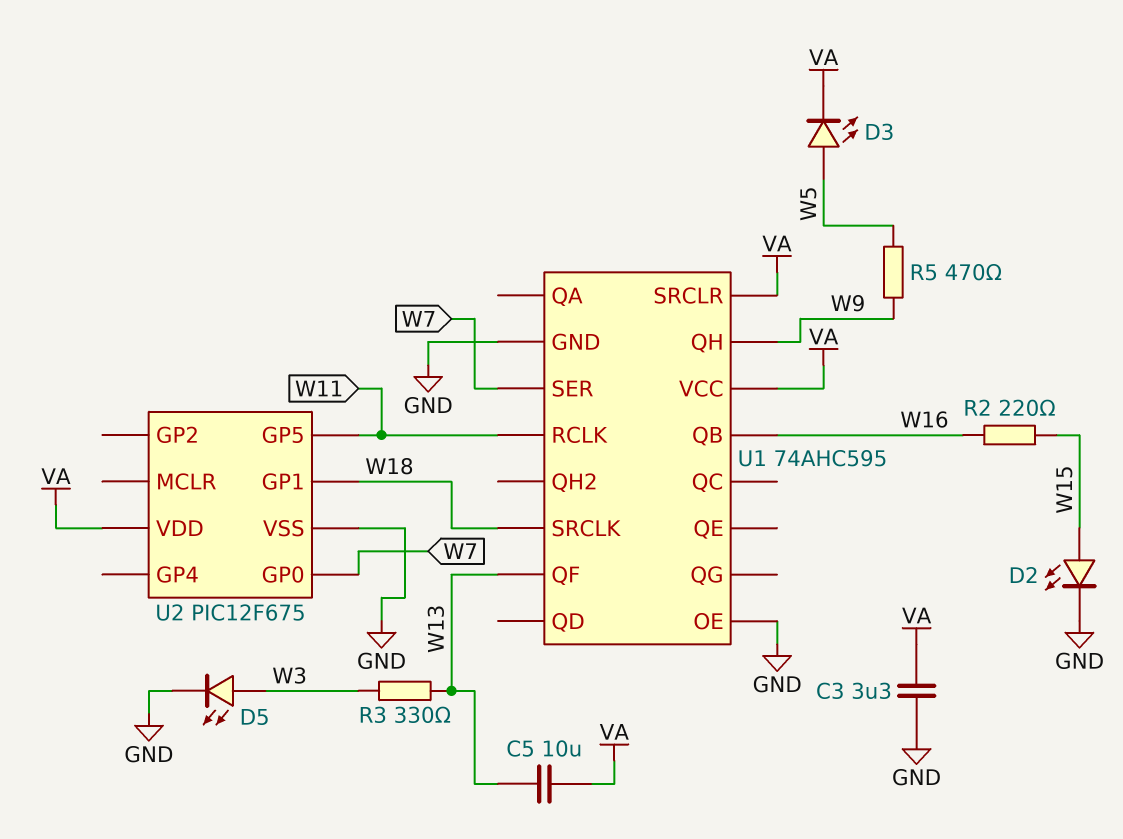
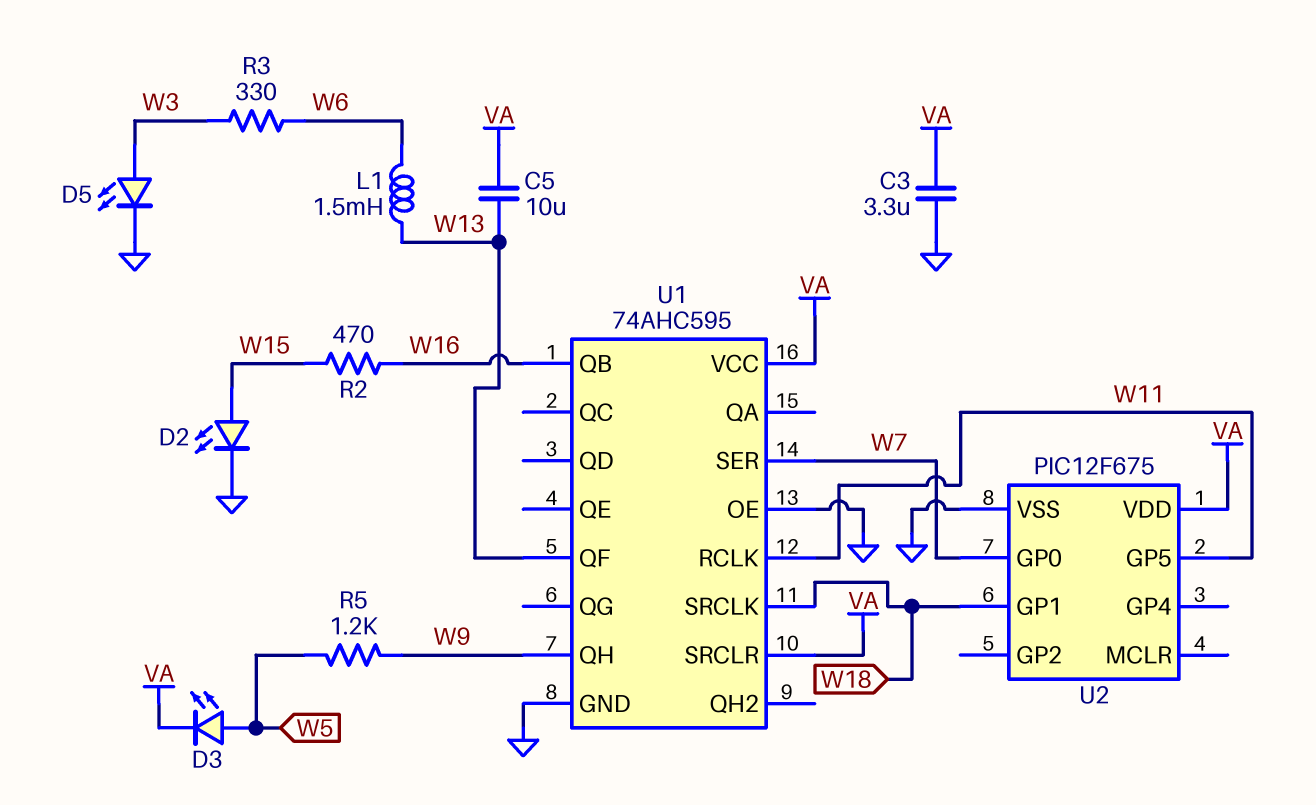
L1: none -> 1.5mH (W6, W13)
R2: 220 (W15, W16) -> 470 (W15, W16)
R3: 330 (W3, W13) -> 330 (W3, W6)
R5: 470 (W5, W9) -> 1.2k (W5, W9)

